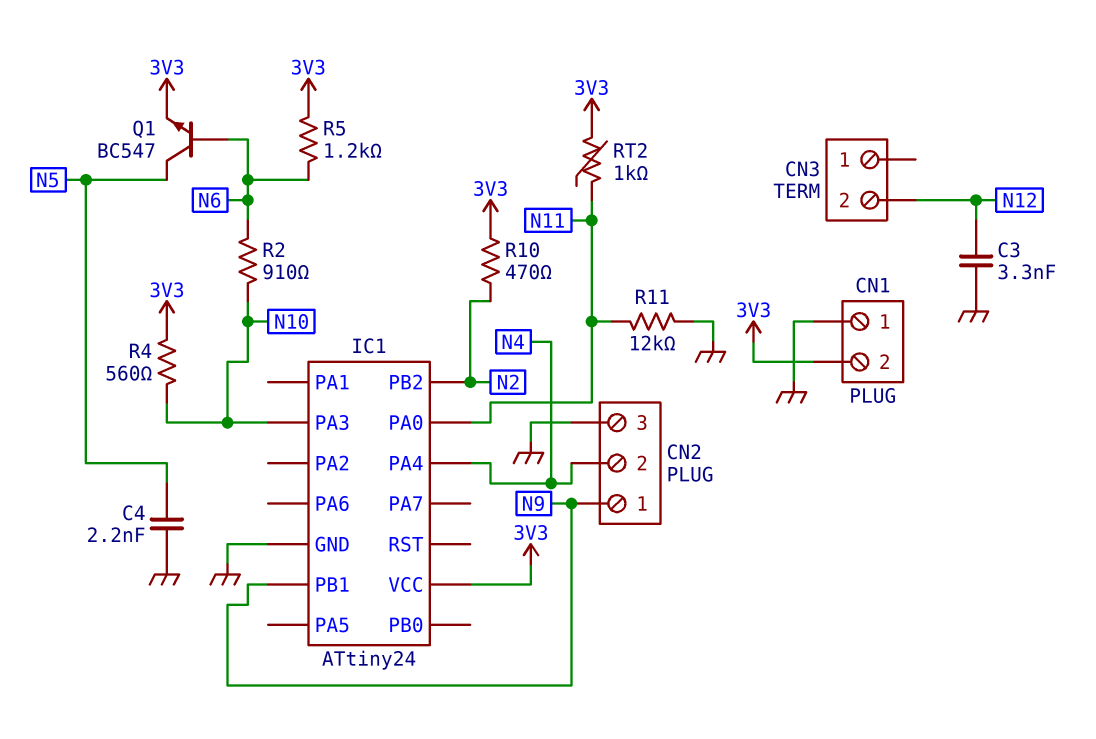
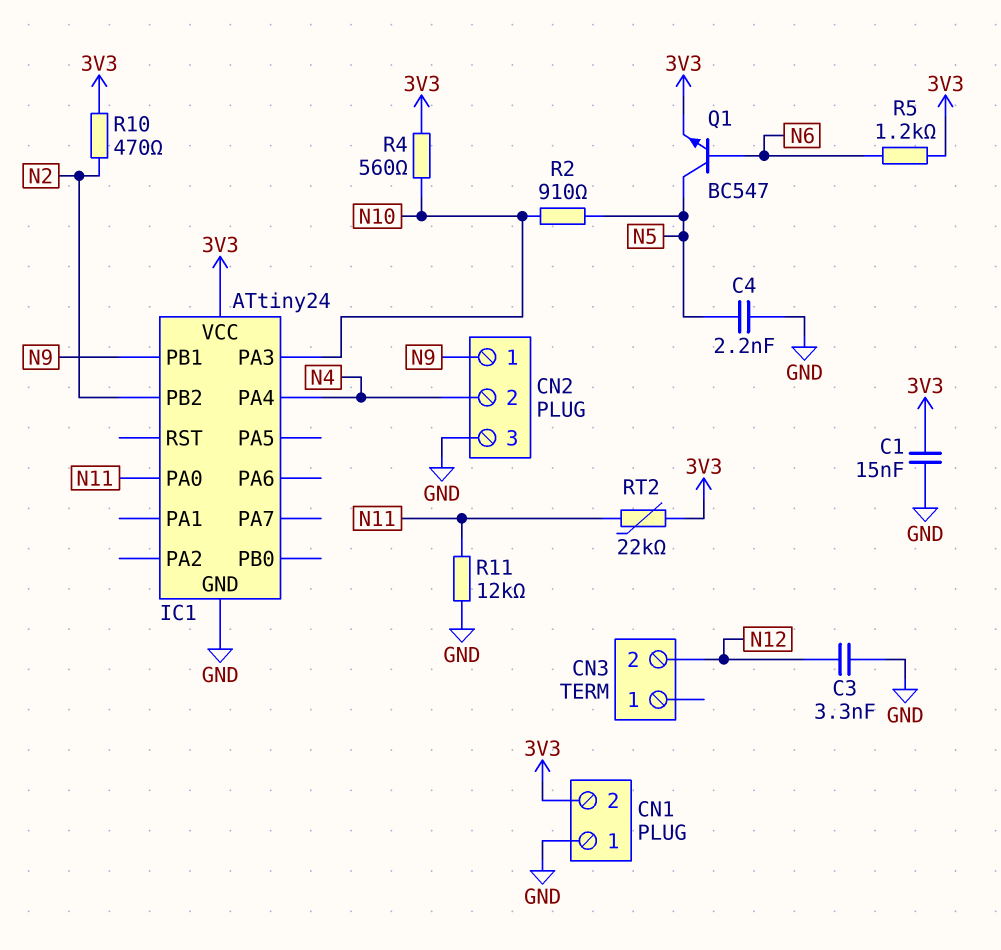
C1: none -> 15nF (3V3, GND)
R2: 910 (N6, N10) -> 910 (N5, N10)
RT2: 1k (3V3, N11) -> 22k (3V3, N11)

